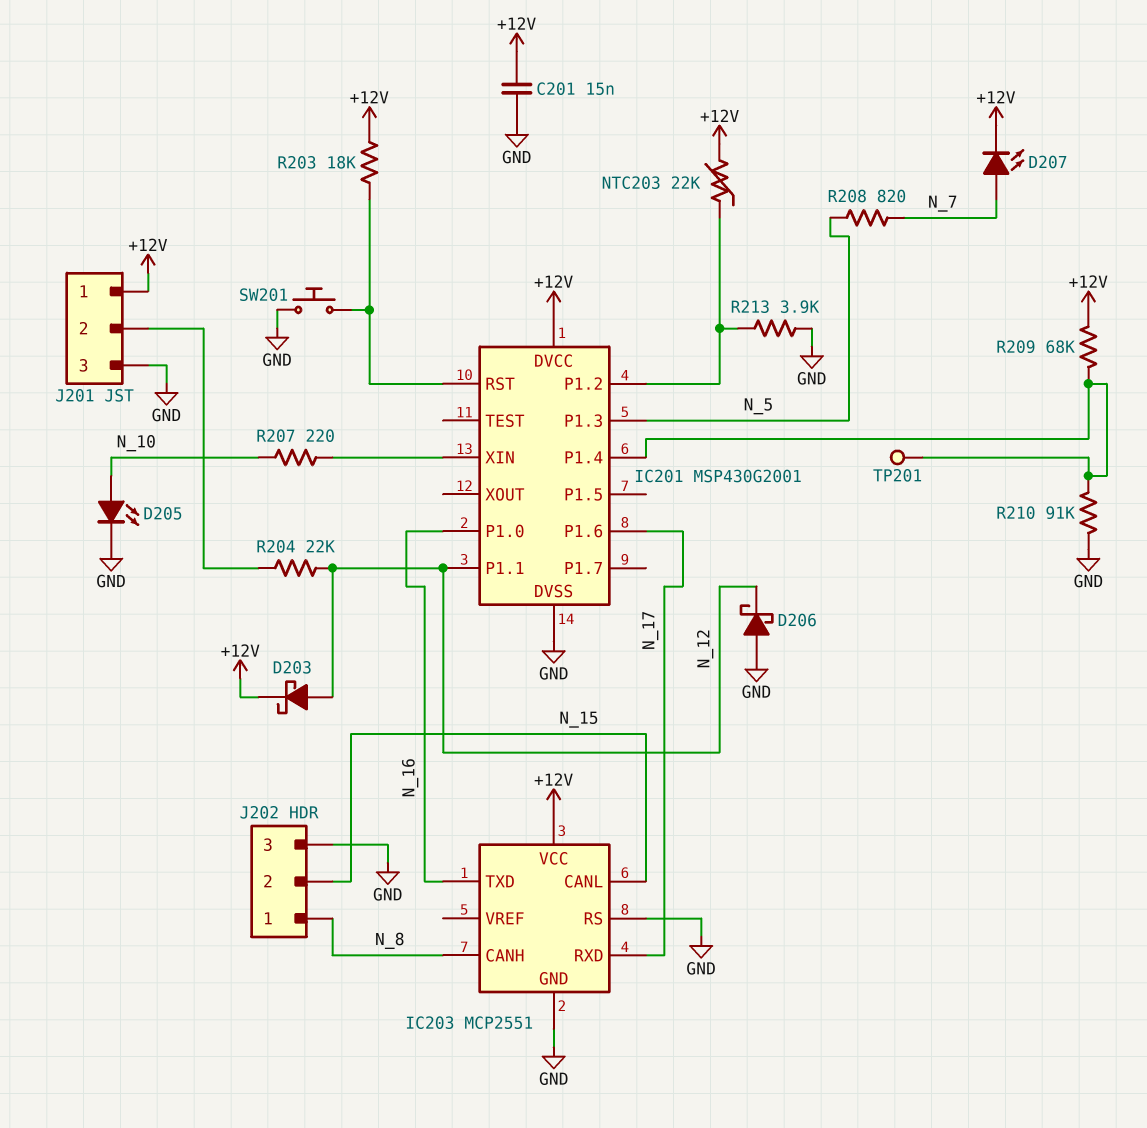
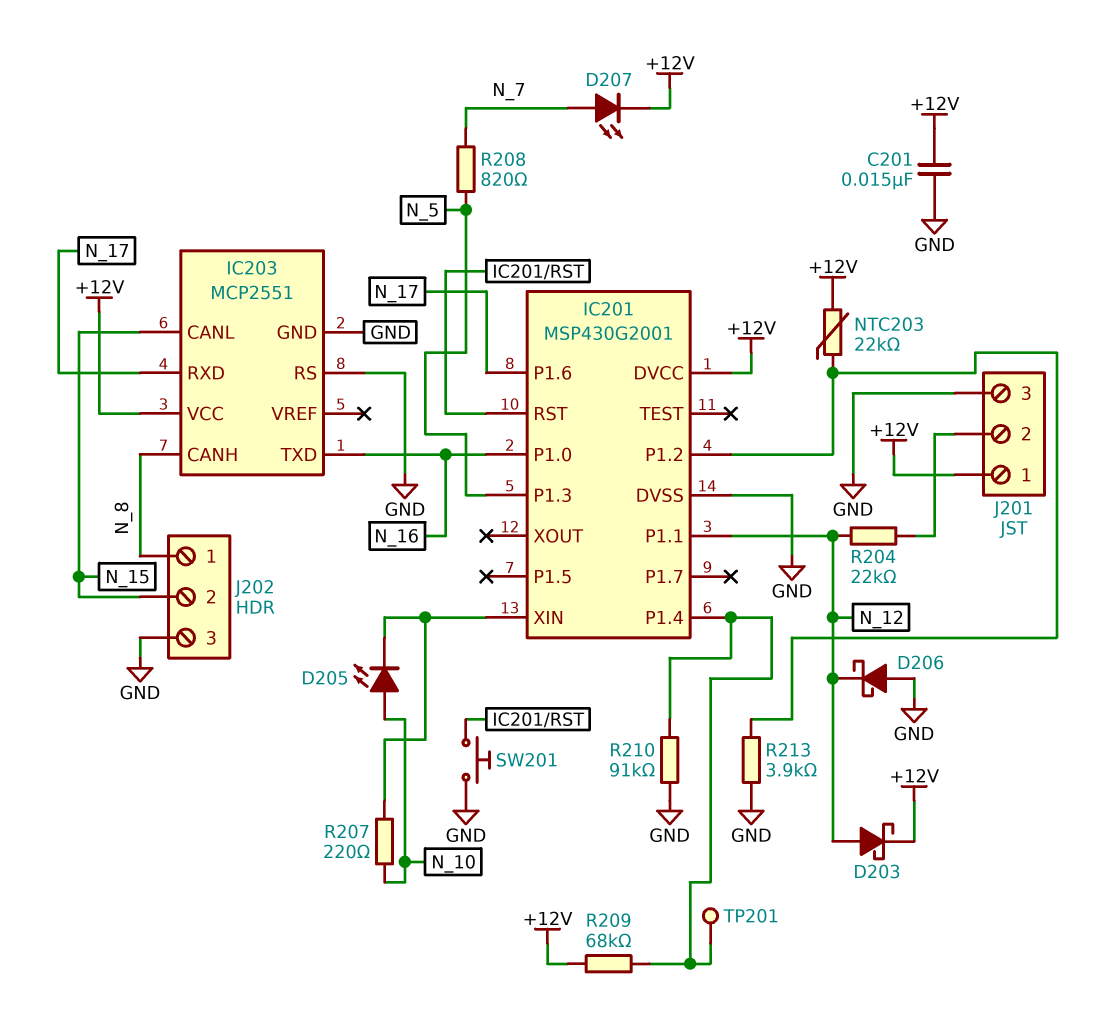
D205: LED (A N_10, K GND) -> LED (A N_10, K IC201/XIN)
R203: 18k (+12V, IC201/RST) -> none

